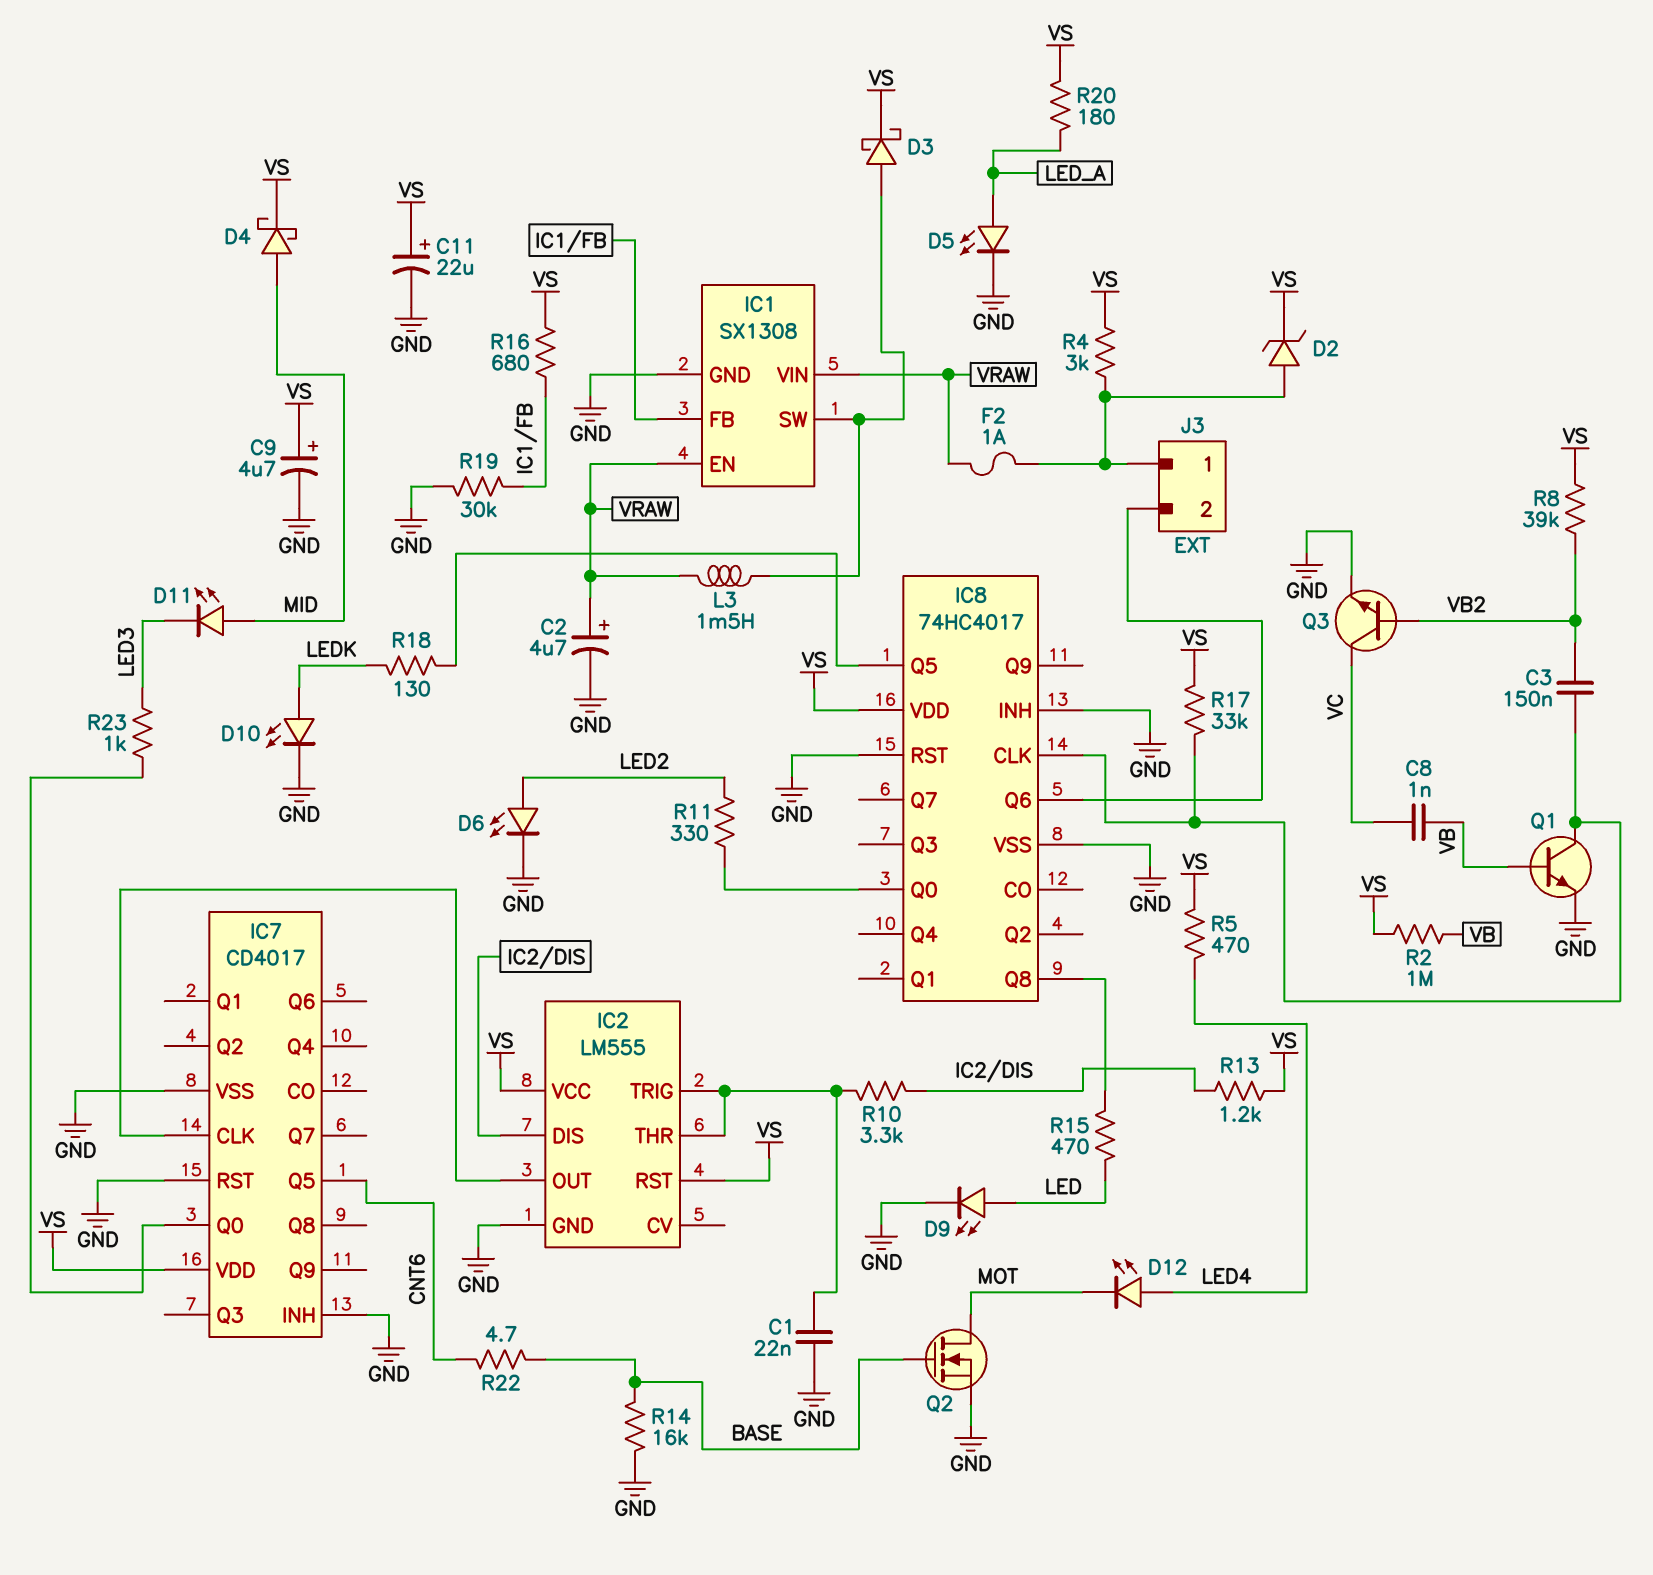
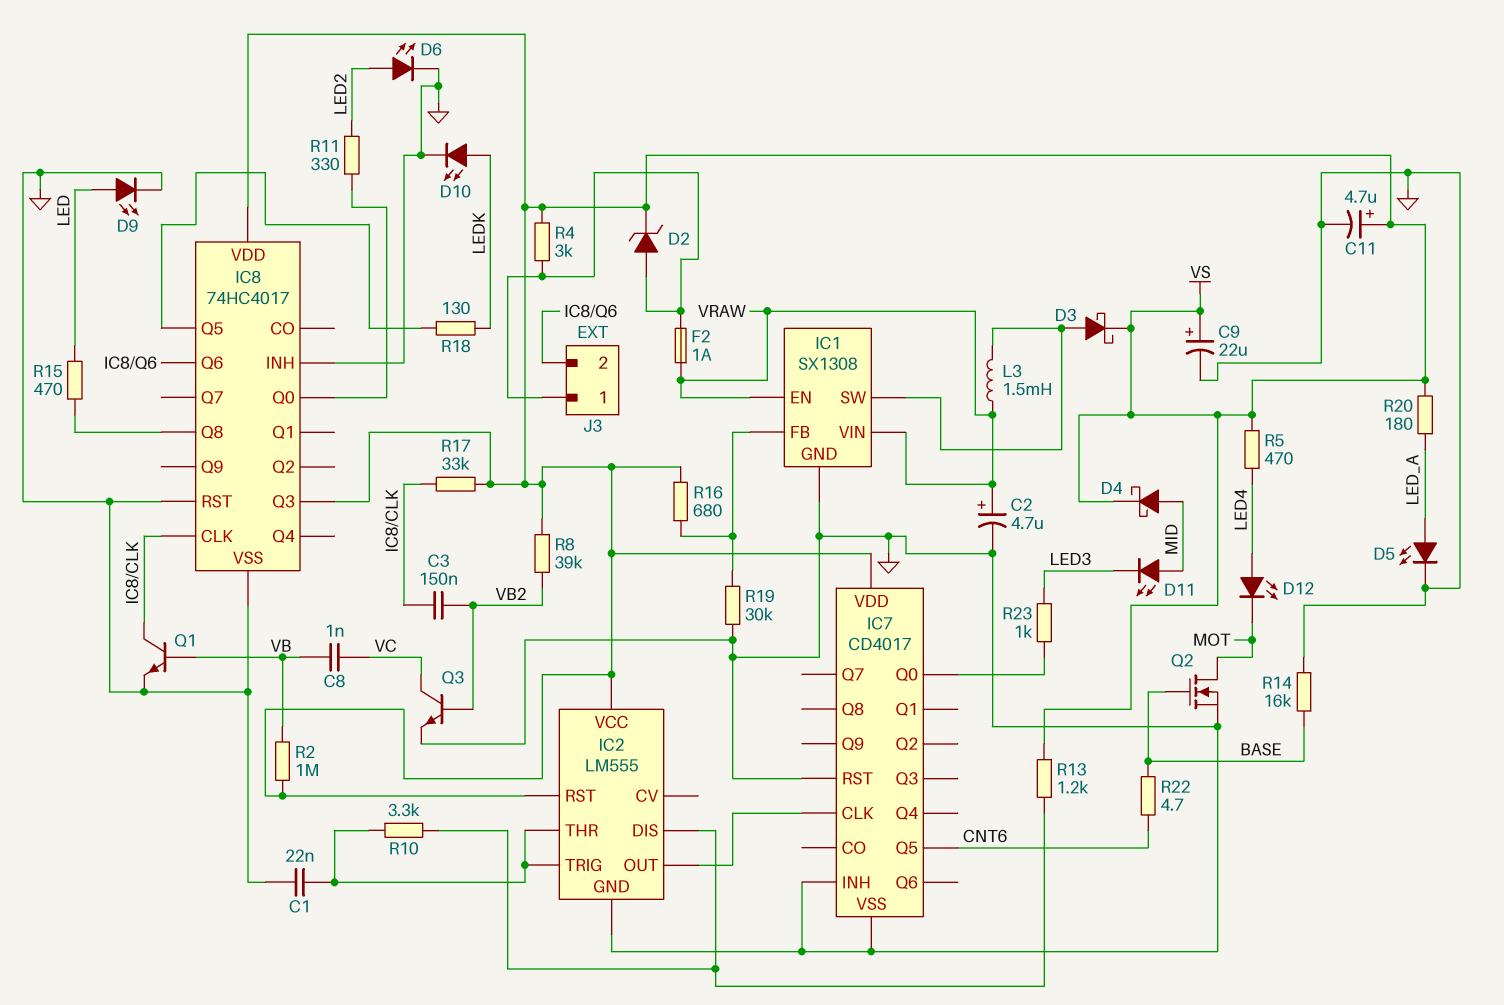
C9: 4.7uF (plus VS, minus GND) -> 22uF (plus VS, minus GND)
C11: 22uF (plus VS, minus GND) -> 4.7uF (plus VS, minus GND)
IC8 pin Q3: none -> VS

